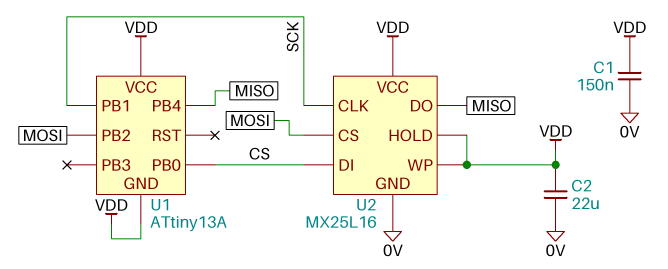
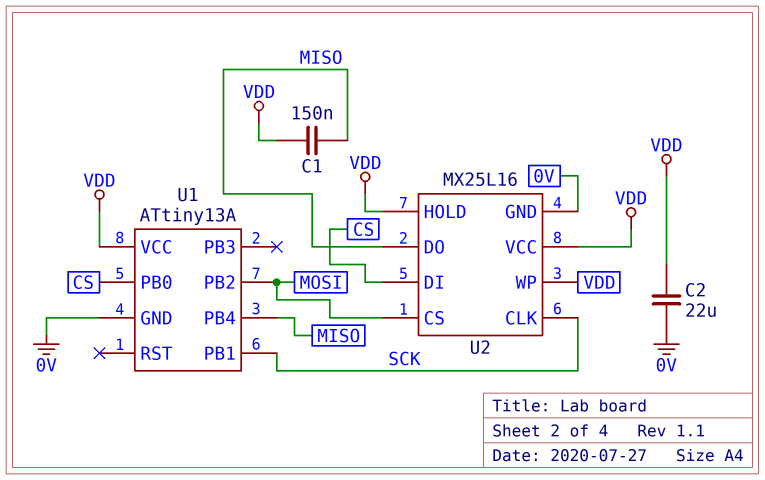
C1: 150nF (0V, VDD) -> 150nF (MISO, VDD)
U1 pin GND: VDD -> 0V

